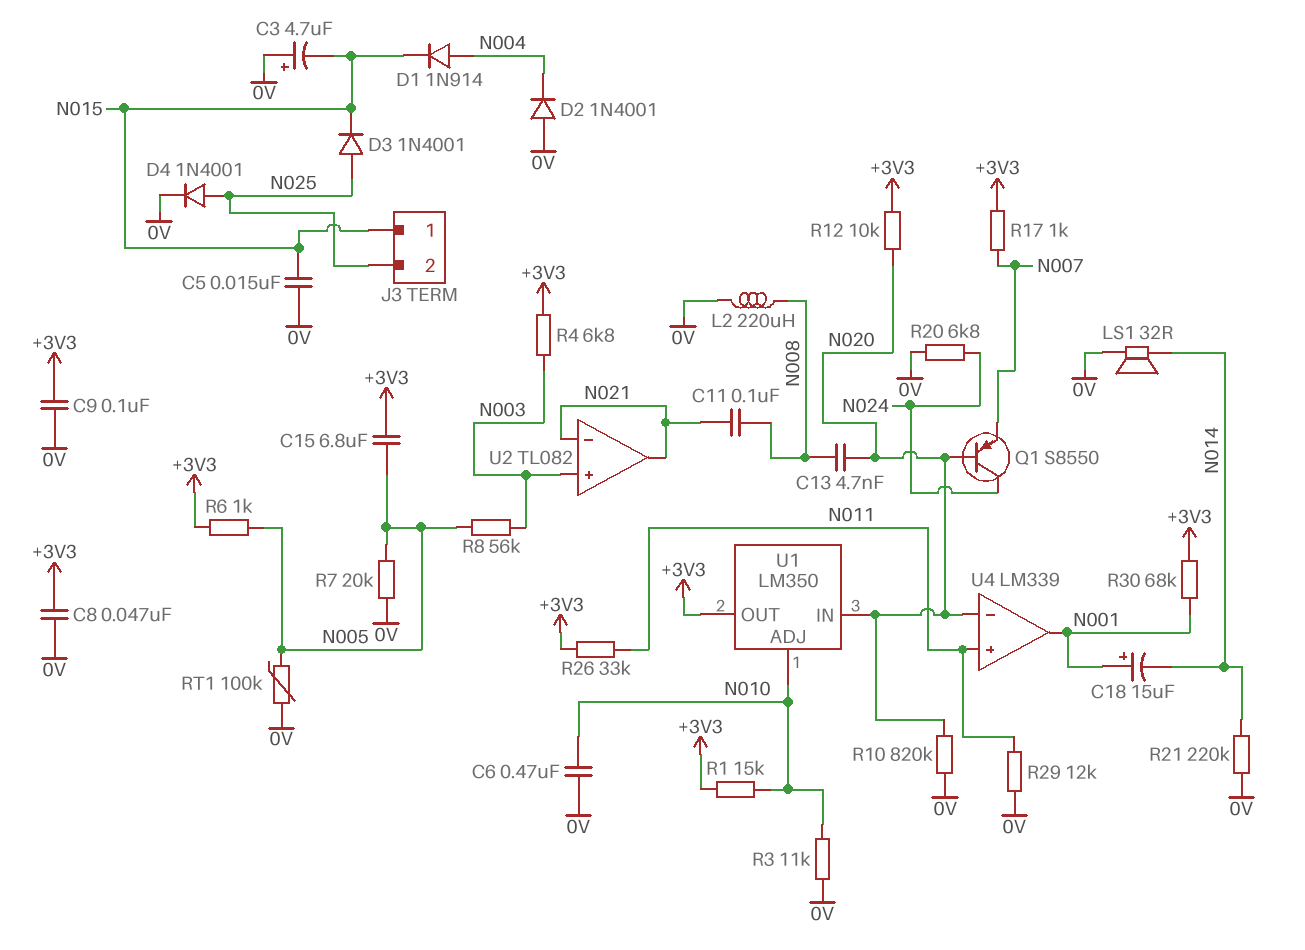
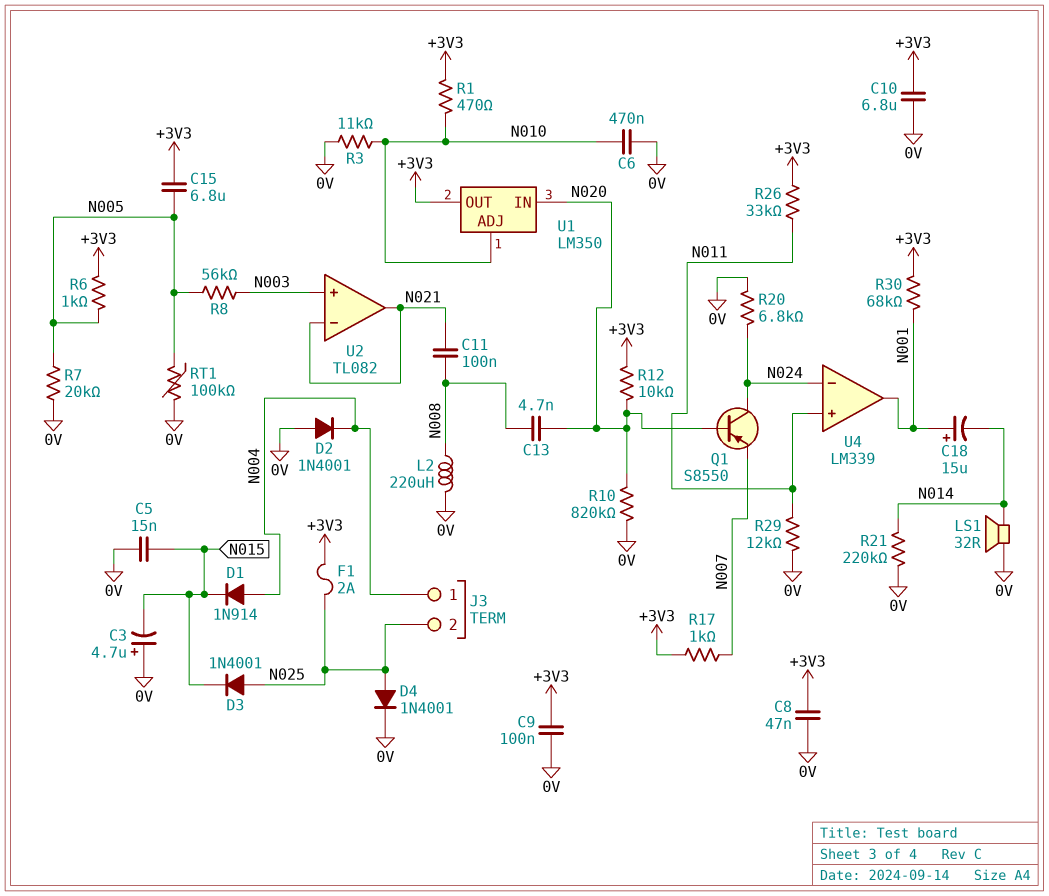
C10: none -> 6.8uF (+3V3, 0V)
F1: none -> 2A (+3V3, N025)
J3 pin 1: N015 -> N004
R1: 15k (+3V3, N010) -> 470 (+3V3, N010)
R4: 6.8k (+3V3, N003) -> none
U4 pin in-: N020 -> N024

